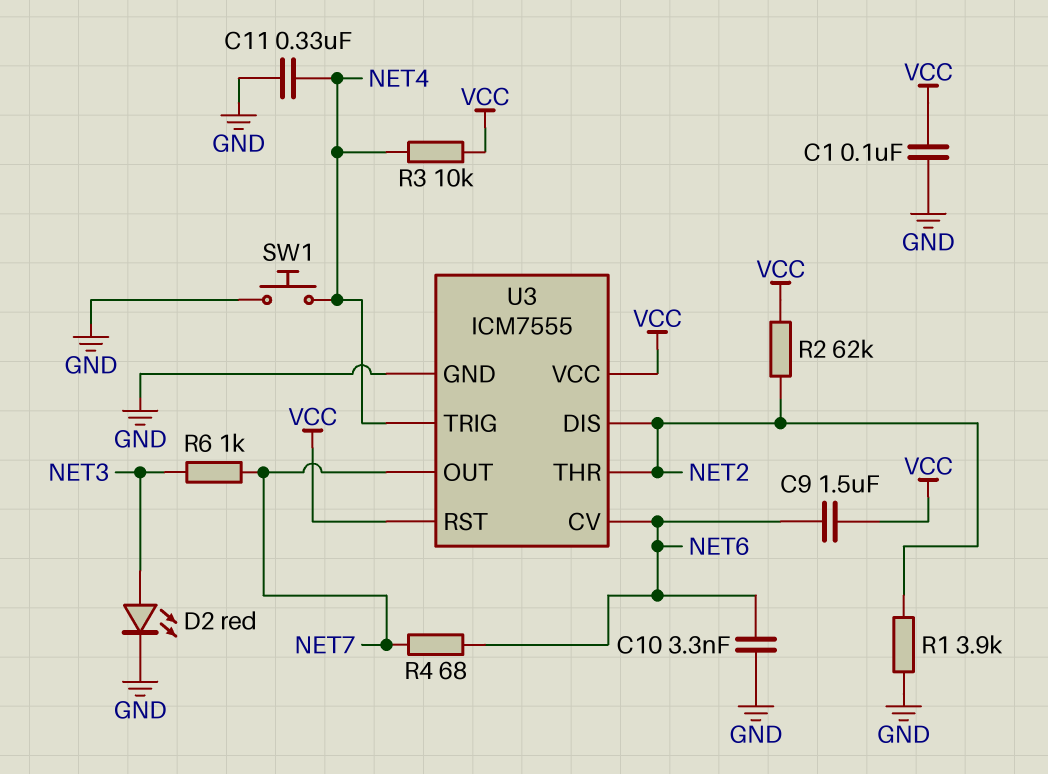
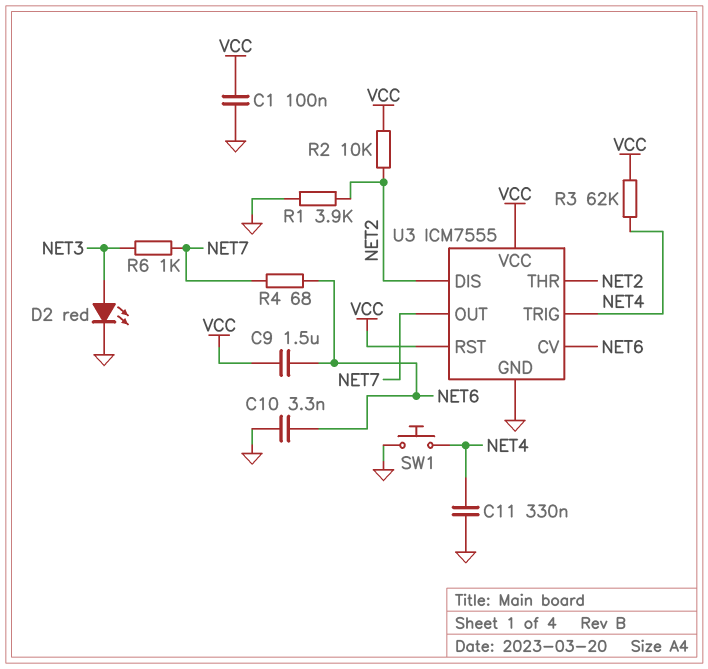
R2: 62k (NET2, VCC) -> 10k (NET2, VCC)
R3: 10k (NET4, VCC) -> 62k (NET4, VCC)

